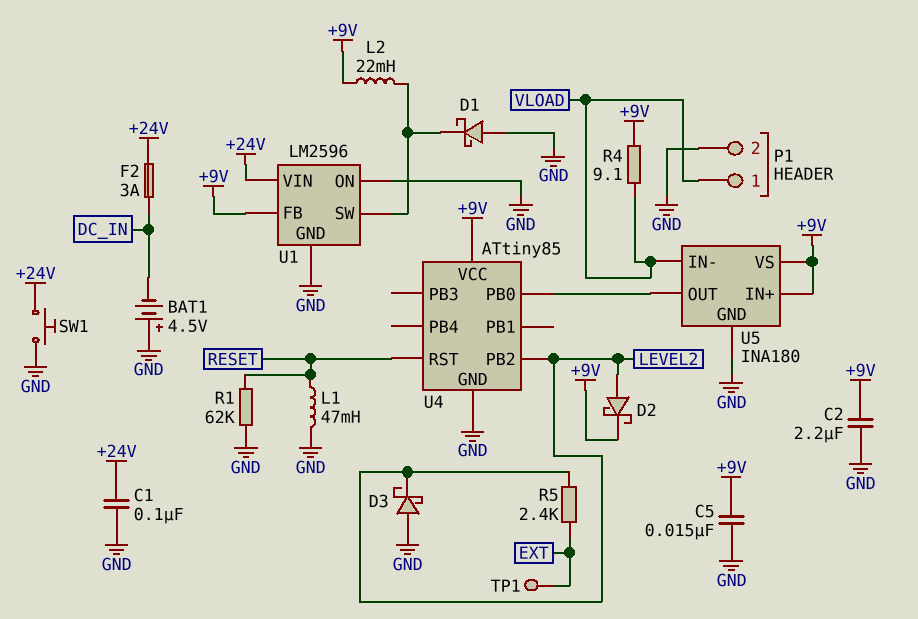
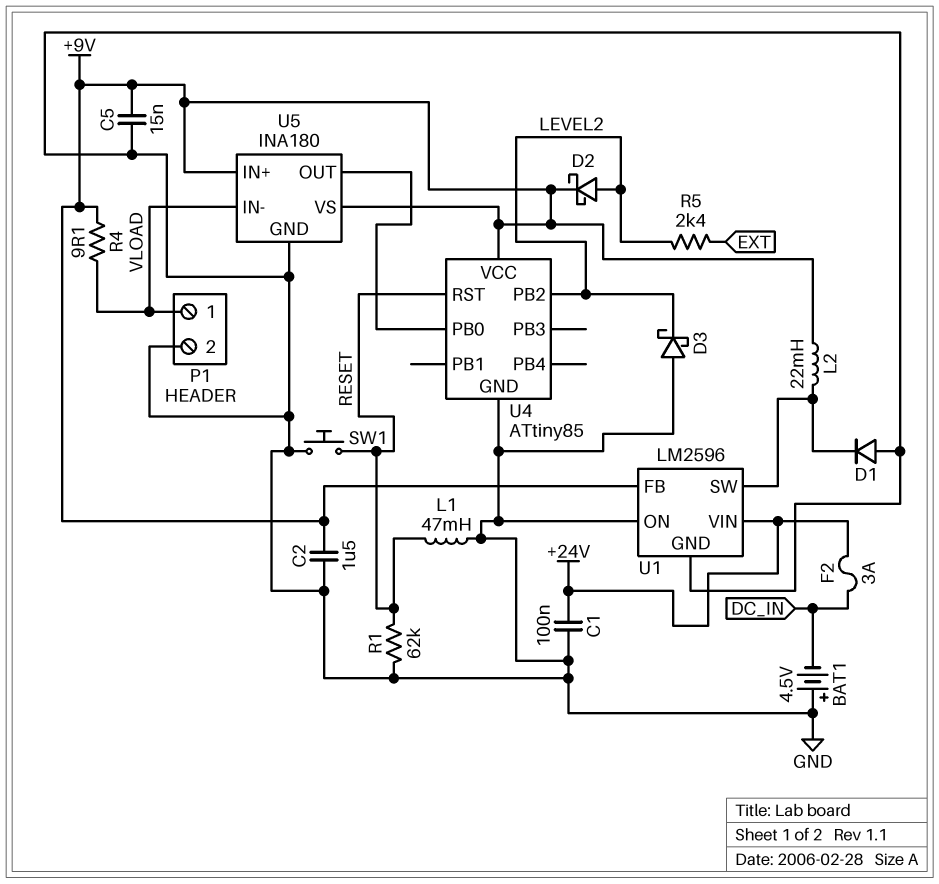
C2: 2.2uF (+9V, GND) -> 1.5uF (+9V, GND)
D1: schottky (A GND, K U1/SW) -> diode (A GND, K U1/SW)
SW1: button (+24V, GND) -> button (GND, RESET)
TP1: test point (EXT) -> none

